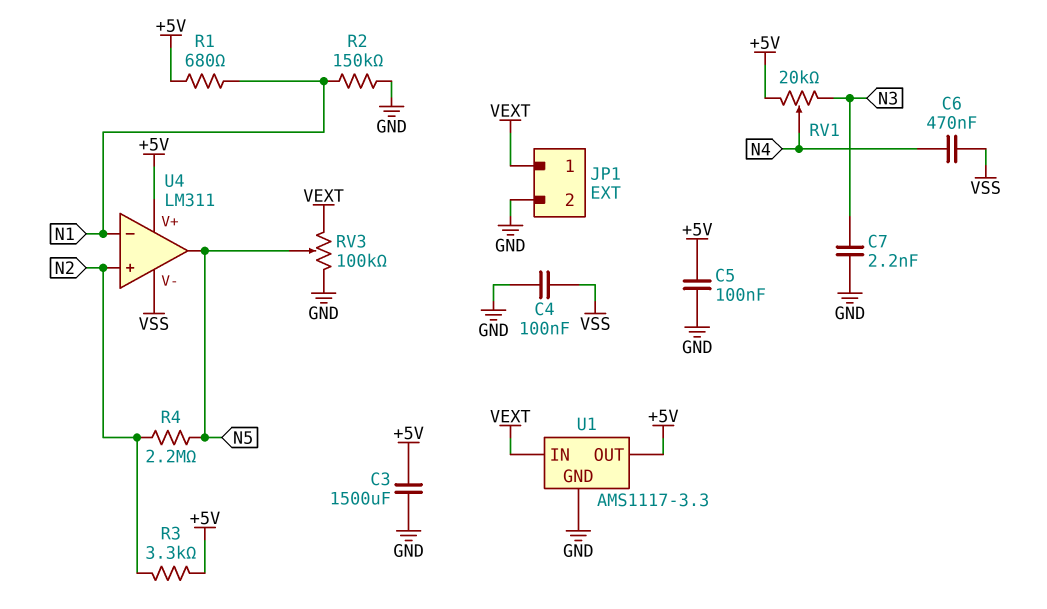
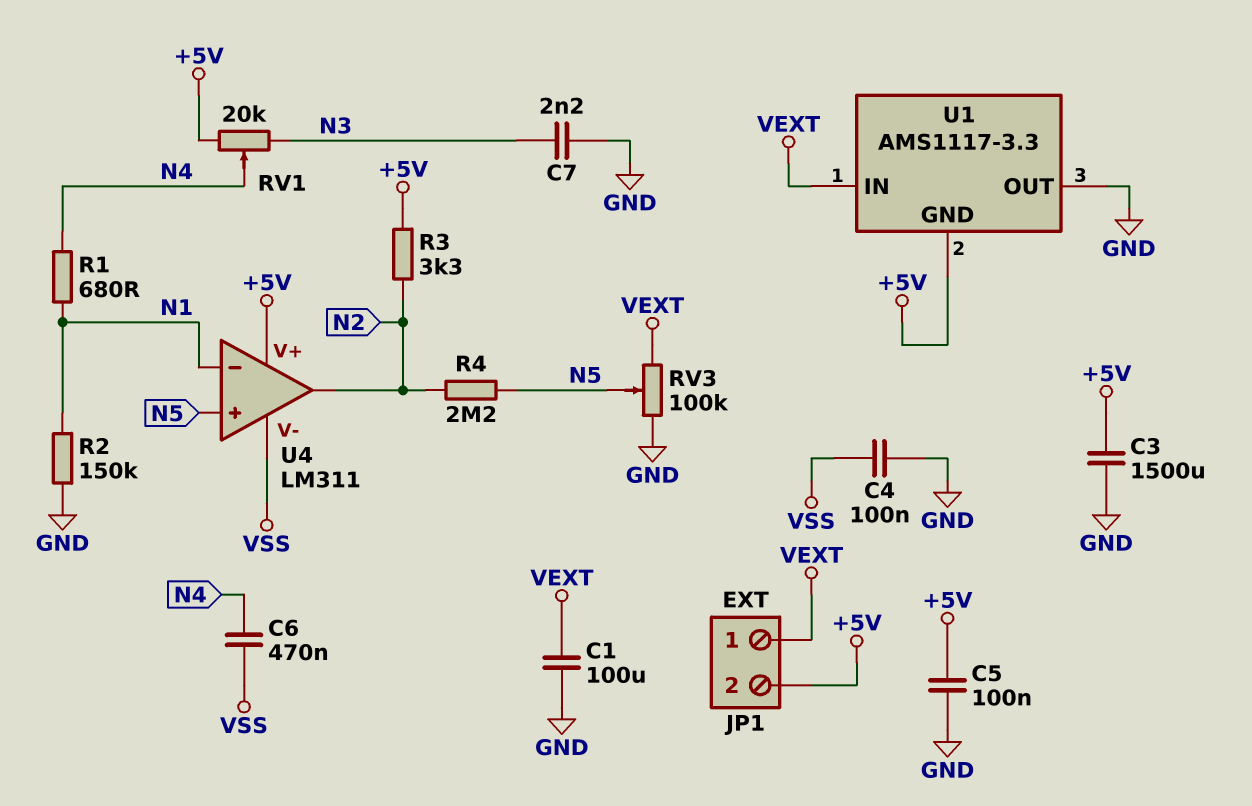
C1: none -> 100uF (GND, VEXT)
JP1 pin 2: GND -> +5V
R1: 680 (+5V, N1) -> 680 (N1, N4)
U1 pin GND: GND -> +5V
U1 pin OUT: +5V -> GND
U4 pin in+: N2 -> N5
U4 pin out: N5 -> N2

